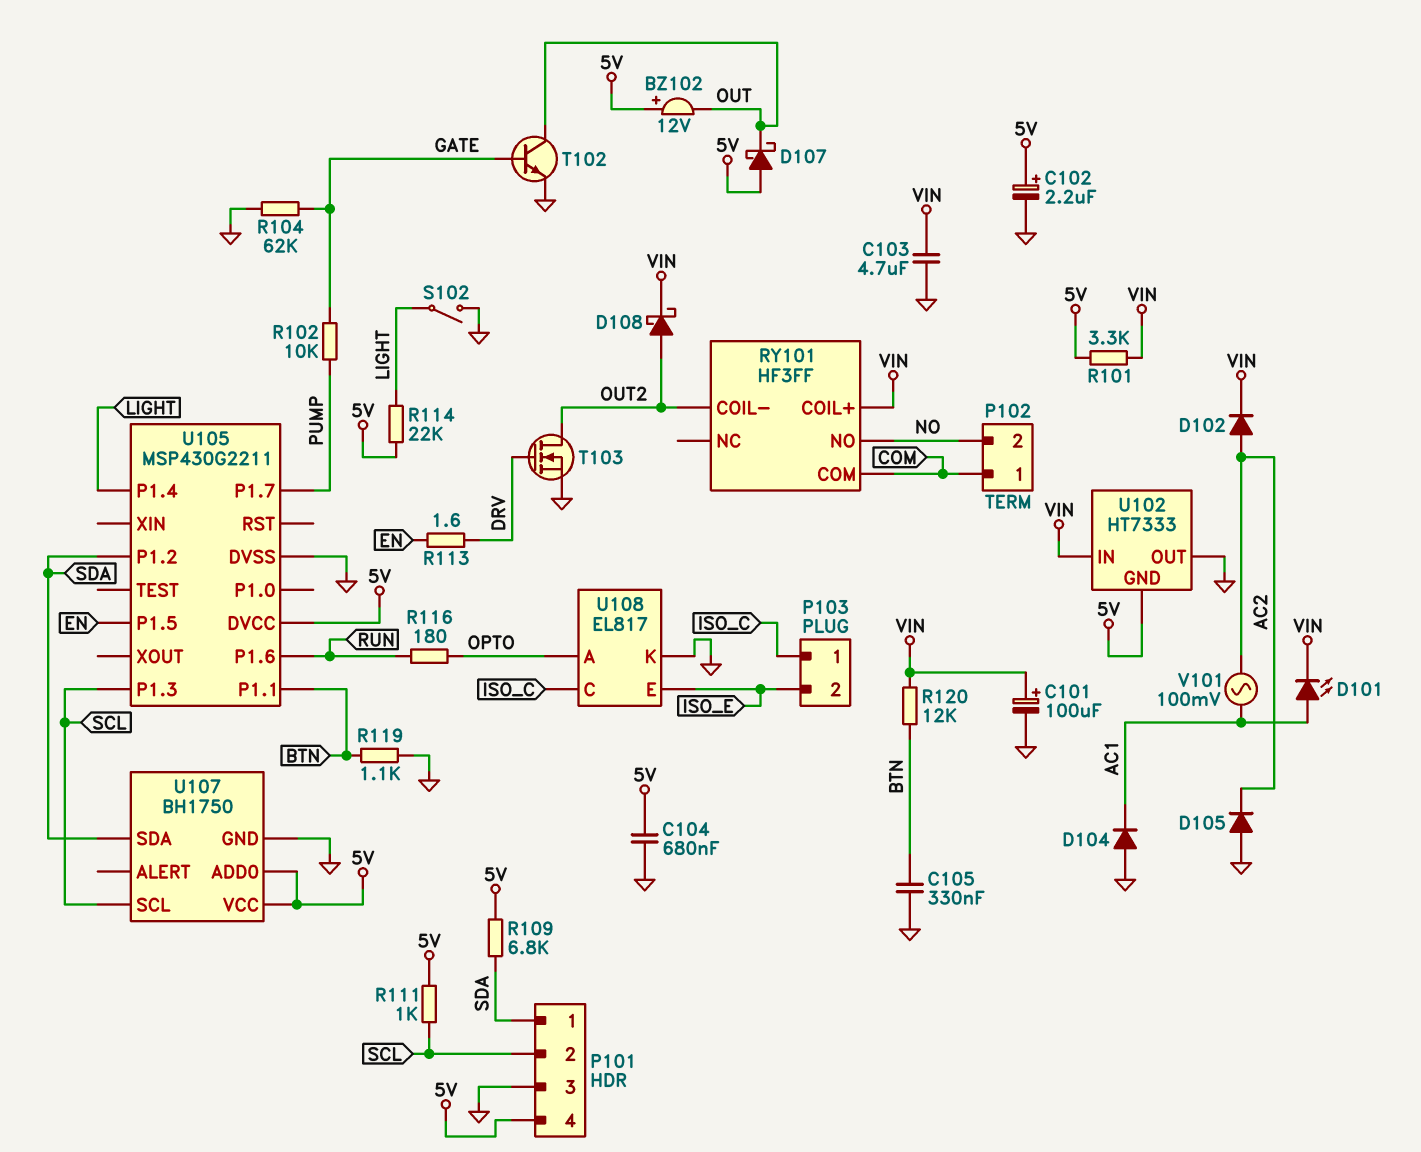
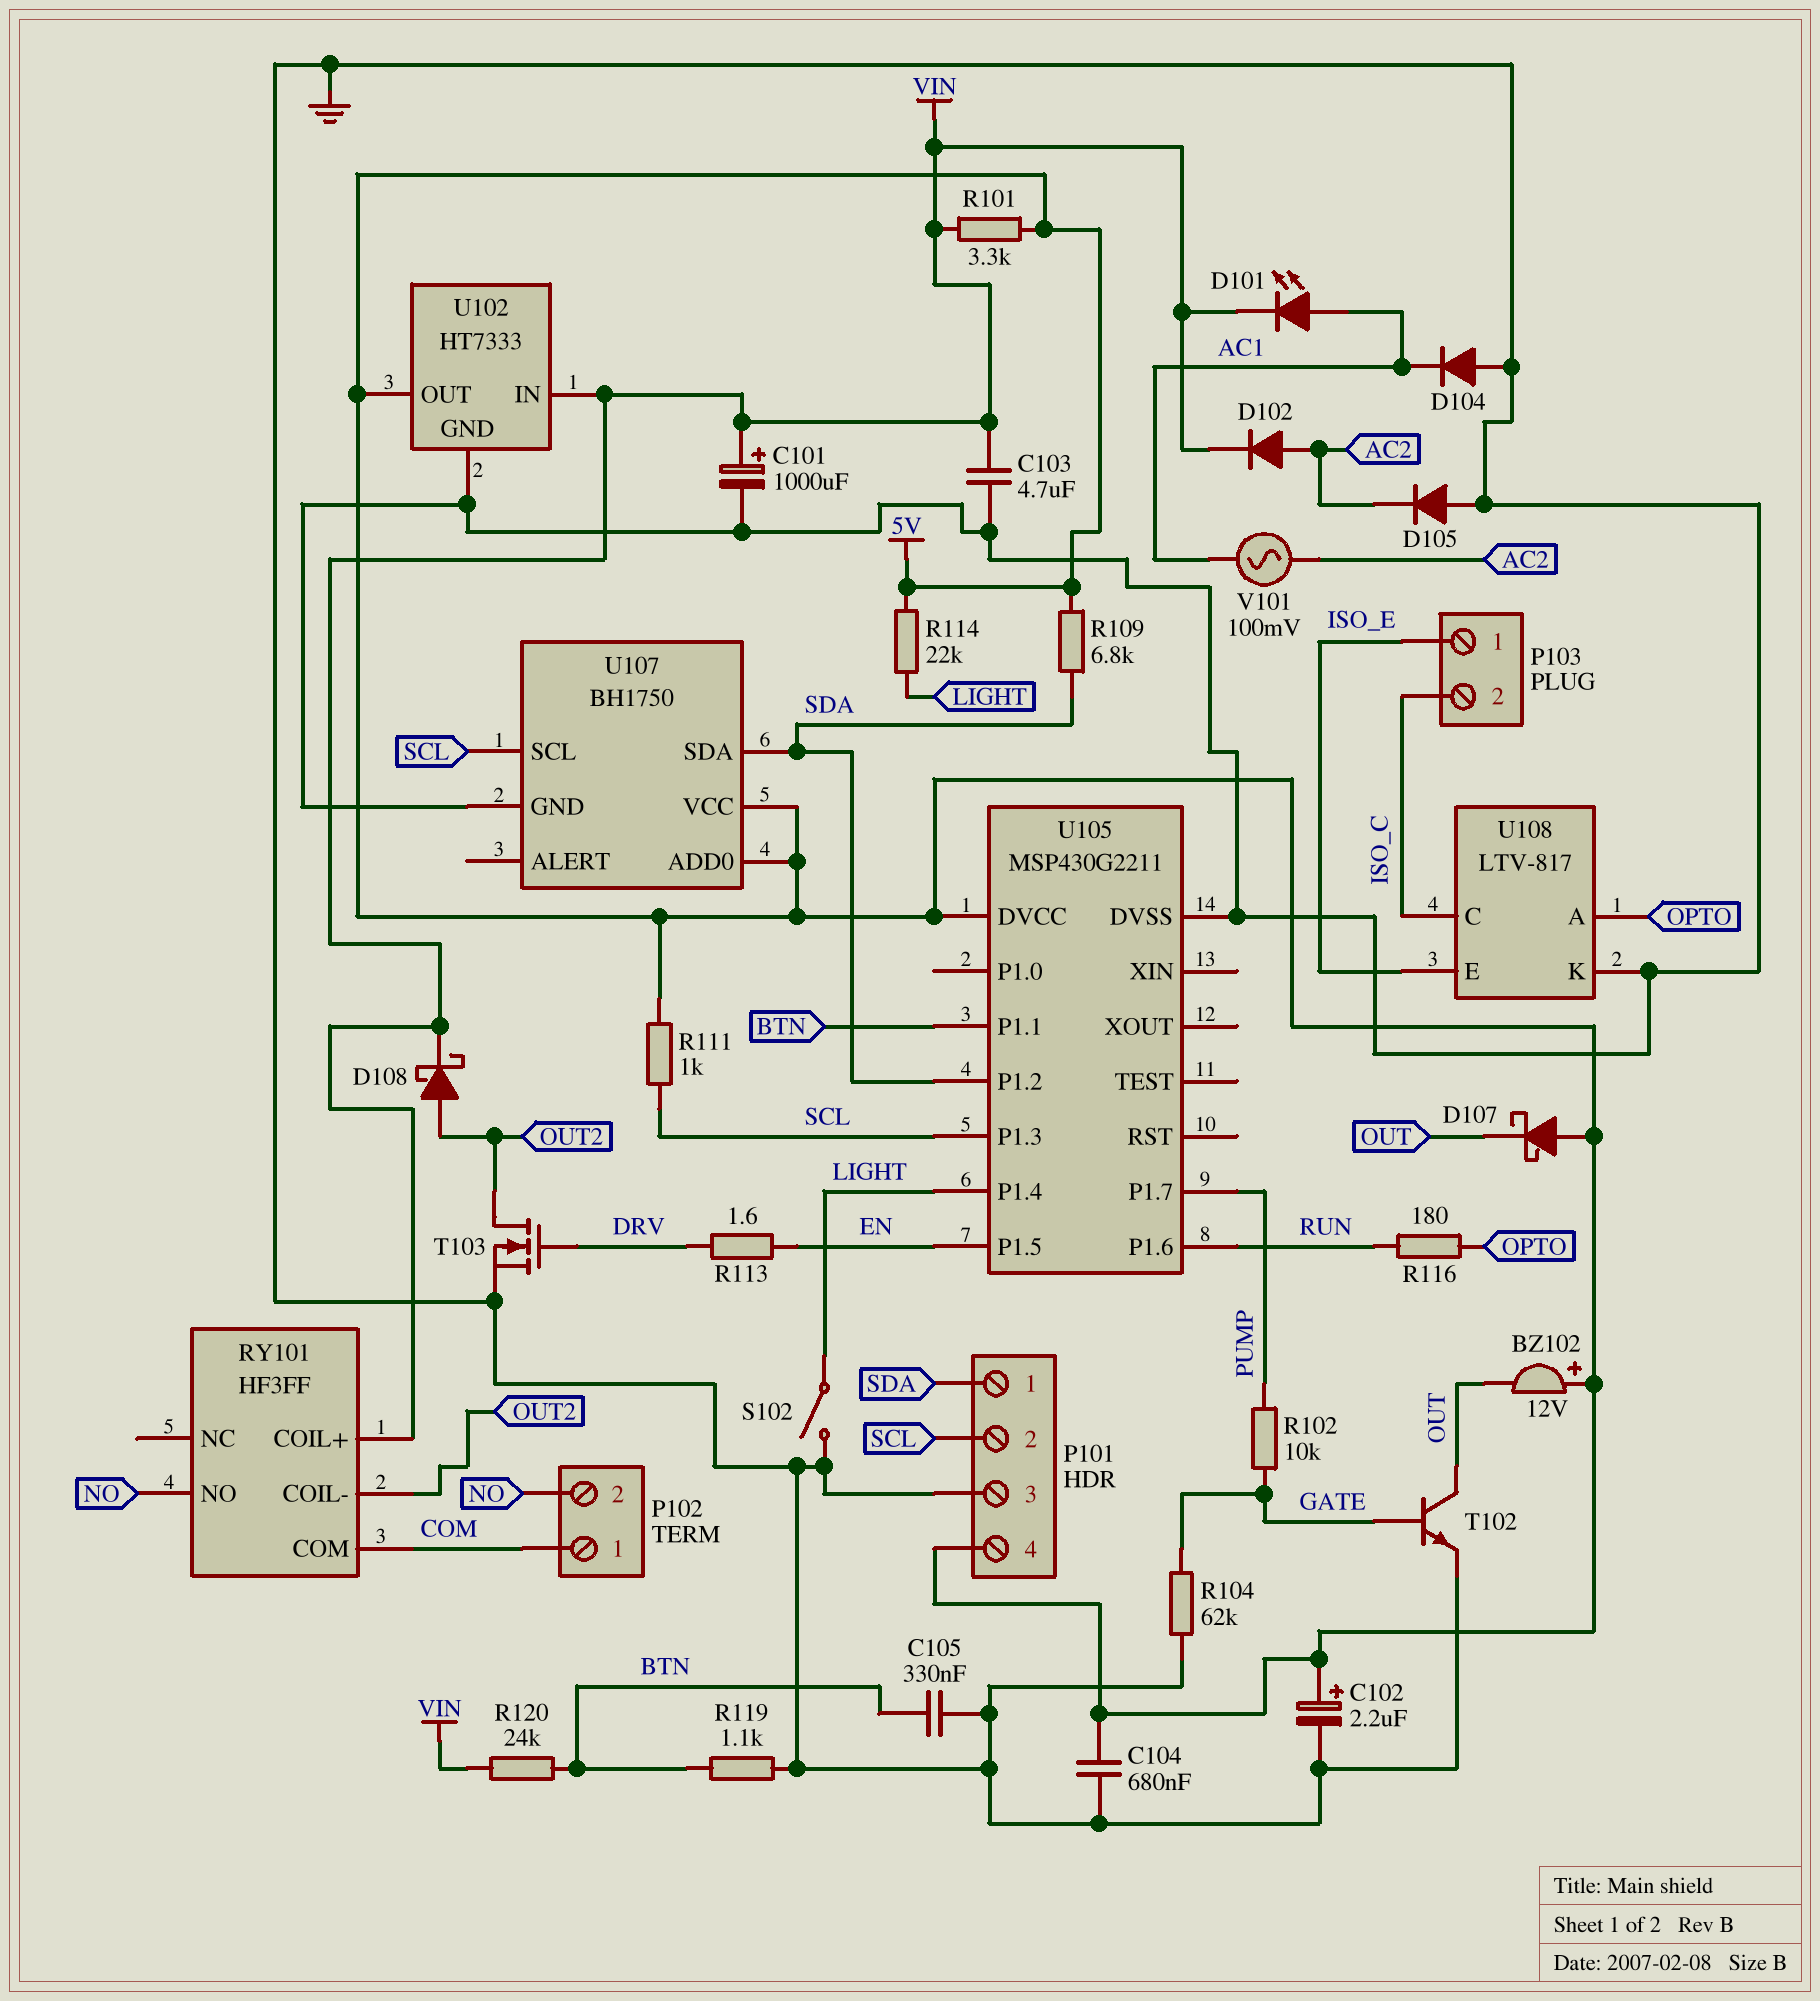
C101: 100uF (plus VIN, minus GND) -> 1000uF (plus VIN, minus GND)
P103 pin 1: ISO_C -> ISO_E
P103 pin 2: ISO_E -> ISO_C
R120: 12k (BTN, VIN) -> 24k (BTN, VIN)
U102 pin GND: 5V -> GND
U102 pin OUT: GND -> 5V
U108: EL817 -> LTV-817

